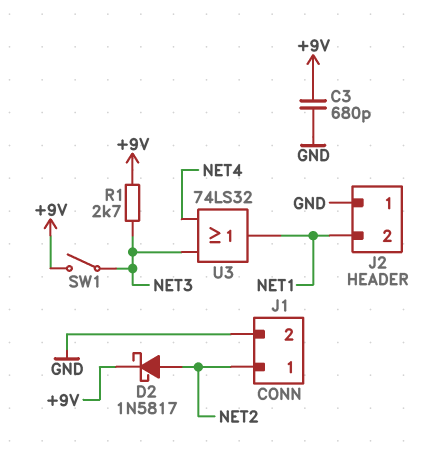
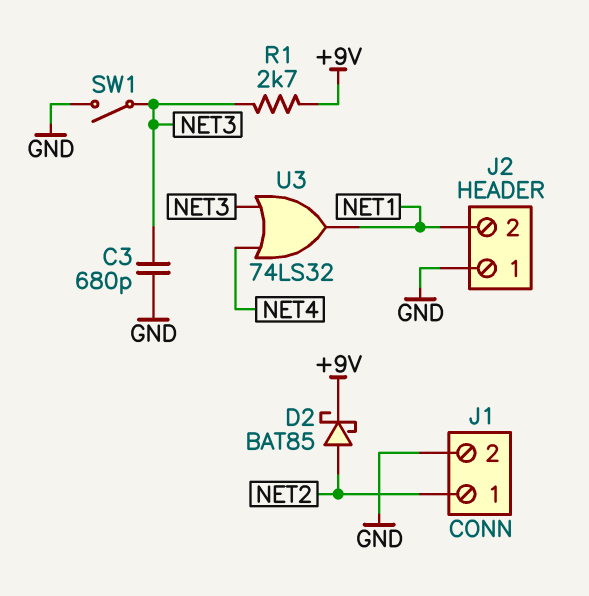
C3: 680pF (+9V, GND) -> 680pF (GND, NET3)
D2: schottky 1N5817 (A NET2, K +9V) -> schottky BAT85 (A NET2, K +9V)
SW1: switch (+9V, NET3) -> switch (GND, NET3)

